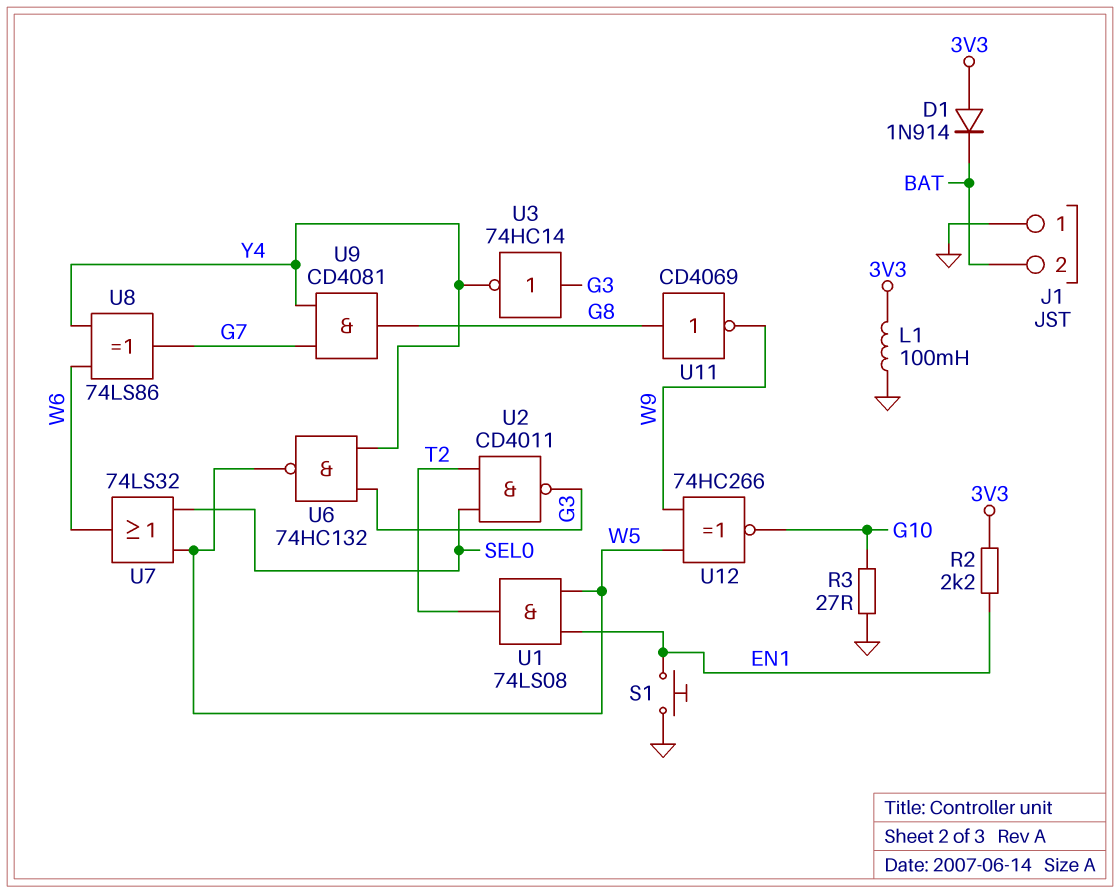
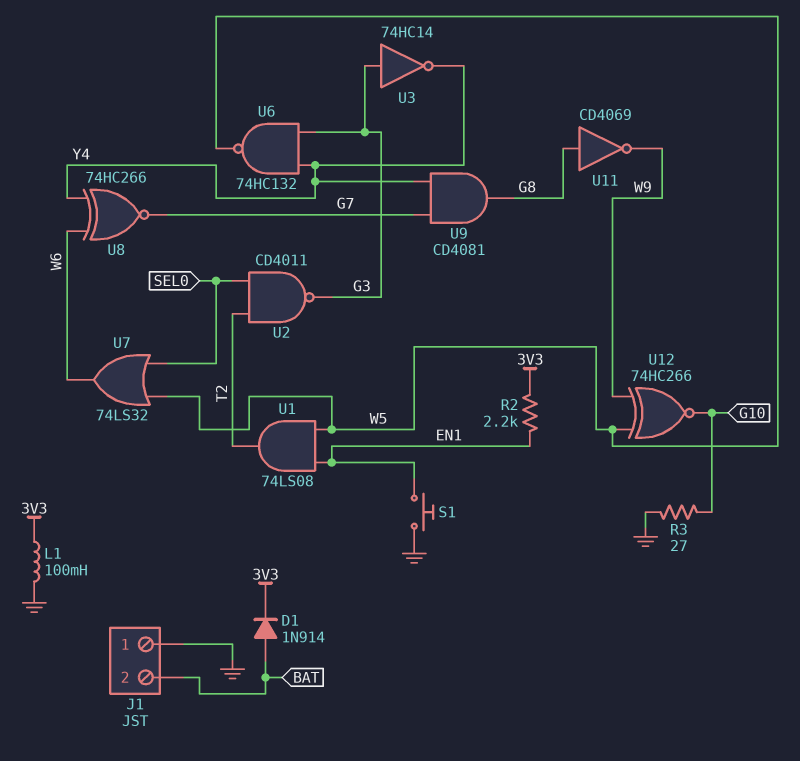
D1: diode 1N914 (A 3V3, K BAT) -> diode 1N914 (A BAT, K 3V3)
U8: XOR 74LS86 (in W6, in Y4, out G7) -> XNOR 74HC266 (in W6, in Y4, out G7)

